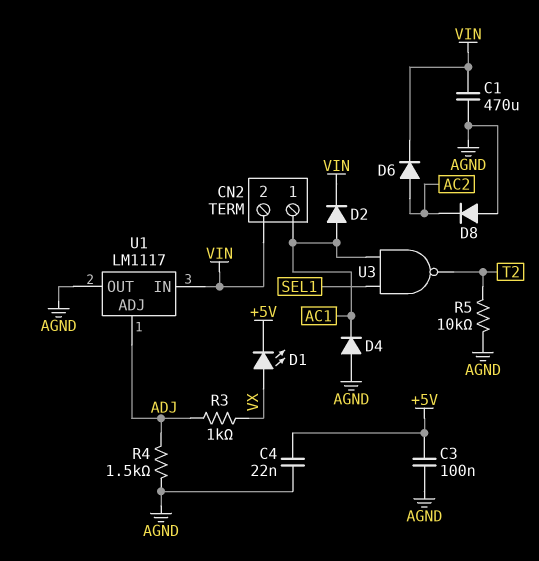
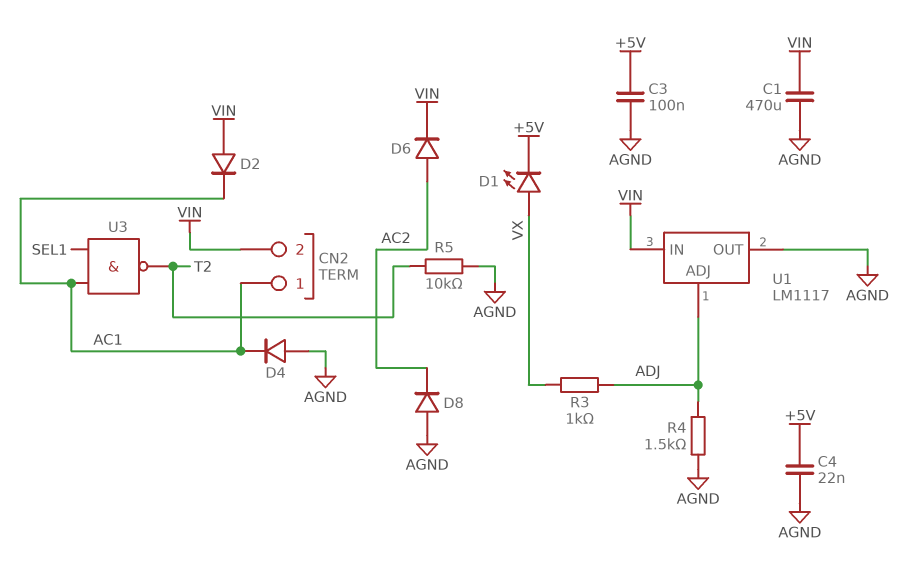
D2: diode (A AC1, K VIN) -> diode (A VIN, K AC1)

